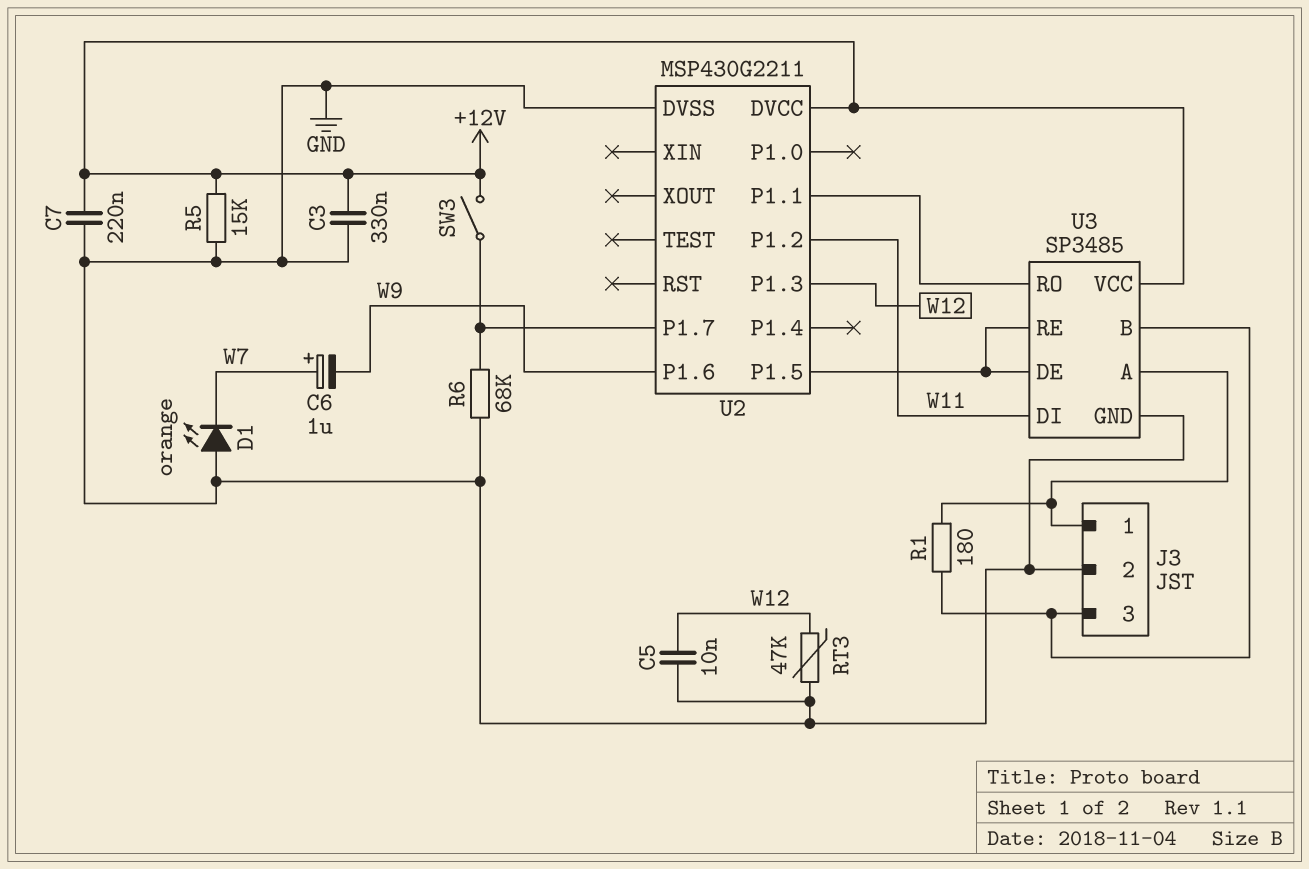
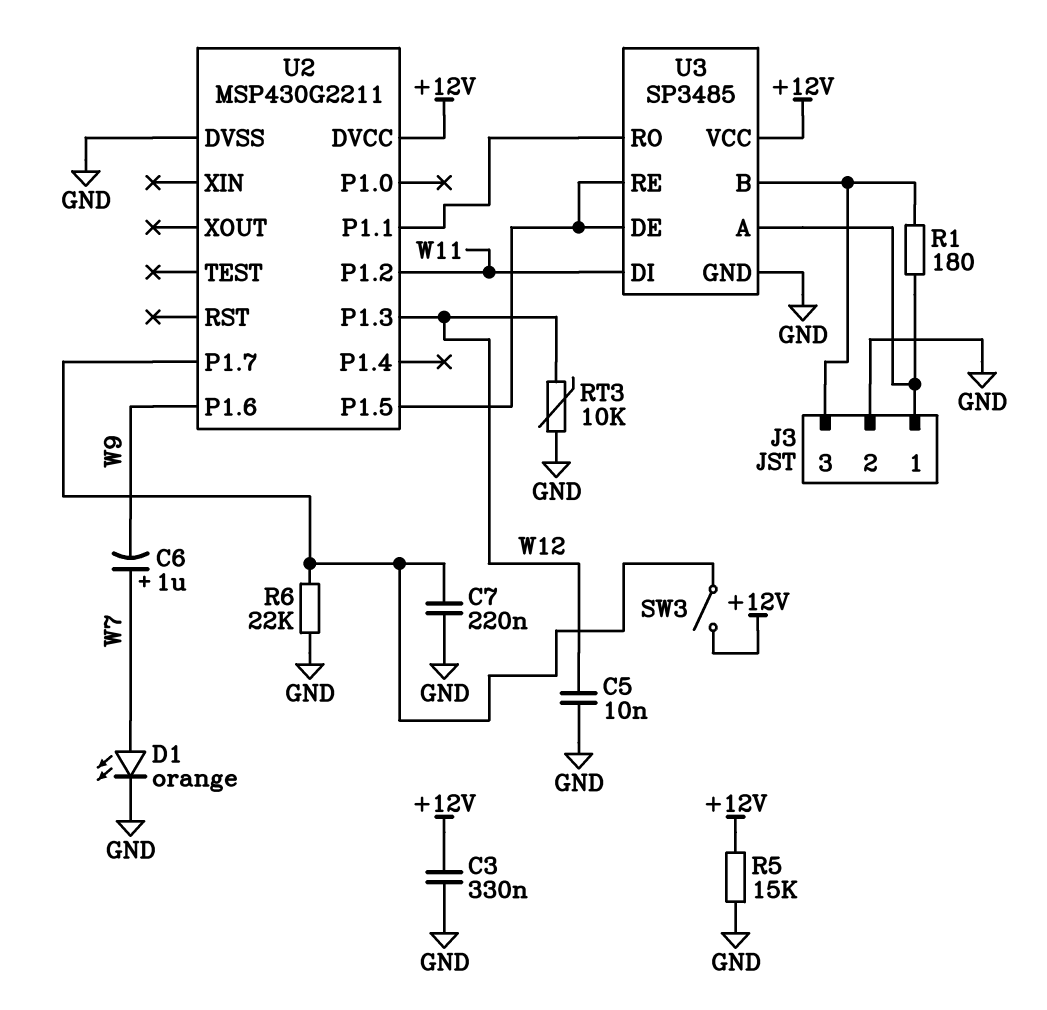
C7: 220nF (+12V, GND) -> 220nF (GND, U2/P1.7)
D1: LED orange (A GND, K W7) -> LED orange (A W7, K GND)
R6: 68k (GND, U2/P1.7) -> 22k (GND, U2/P1.7)
RT3: 47k (GND, W12) -> 10k (GND, W12)

